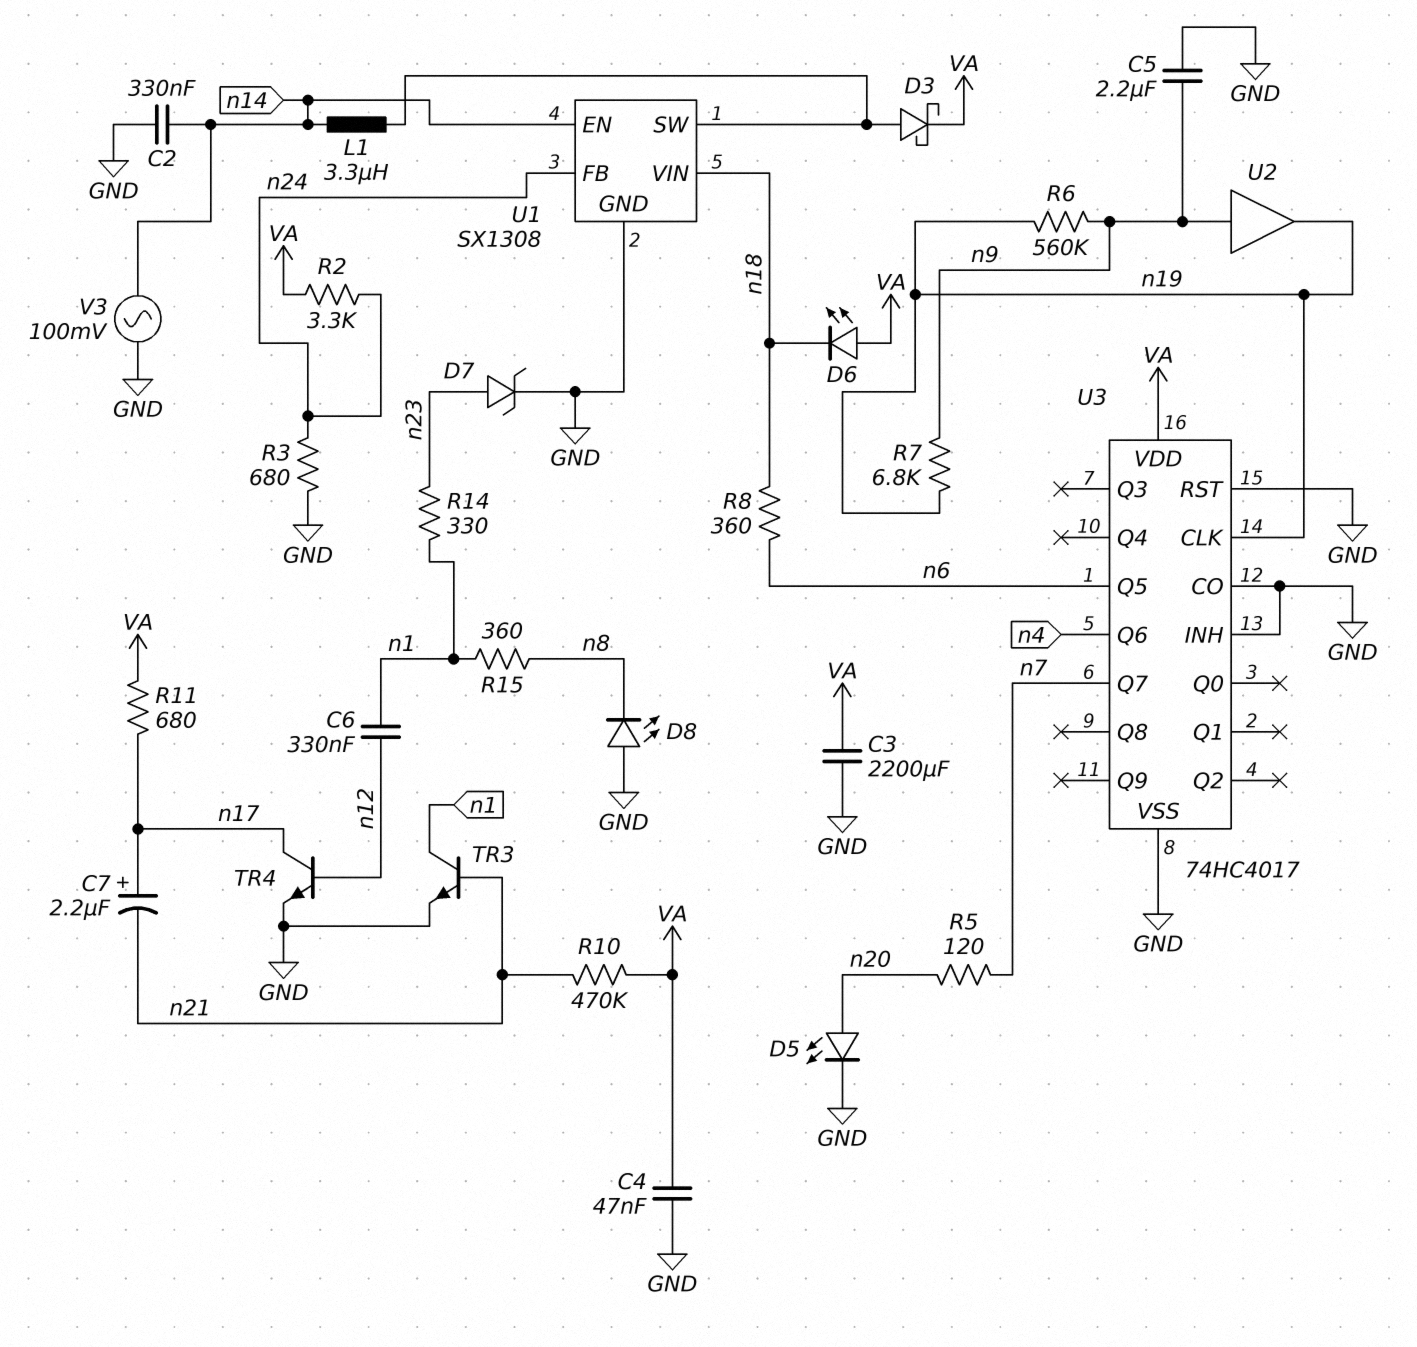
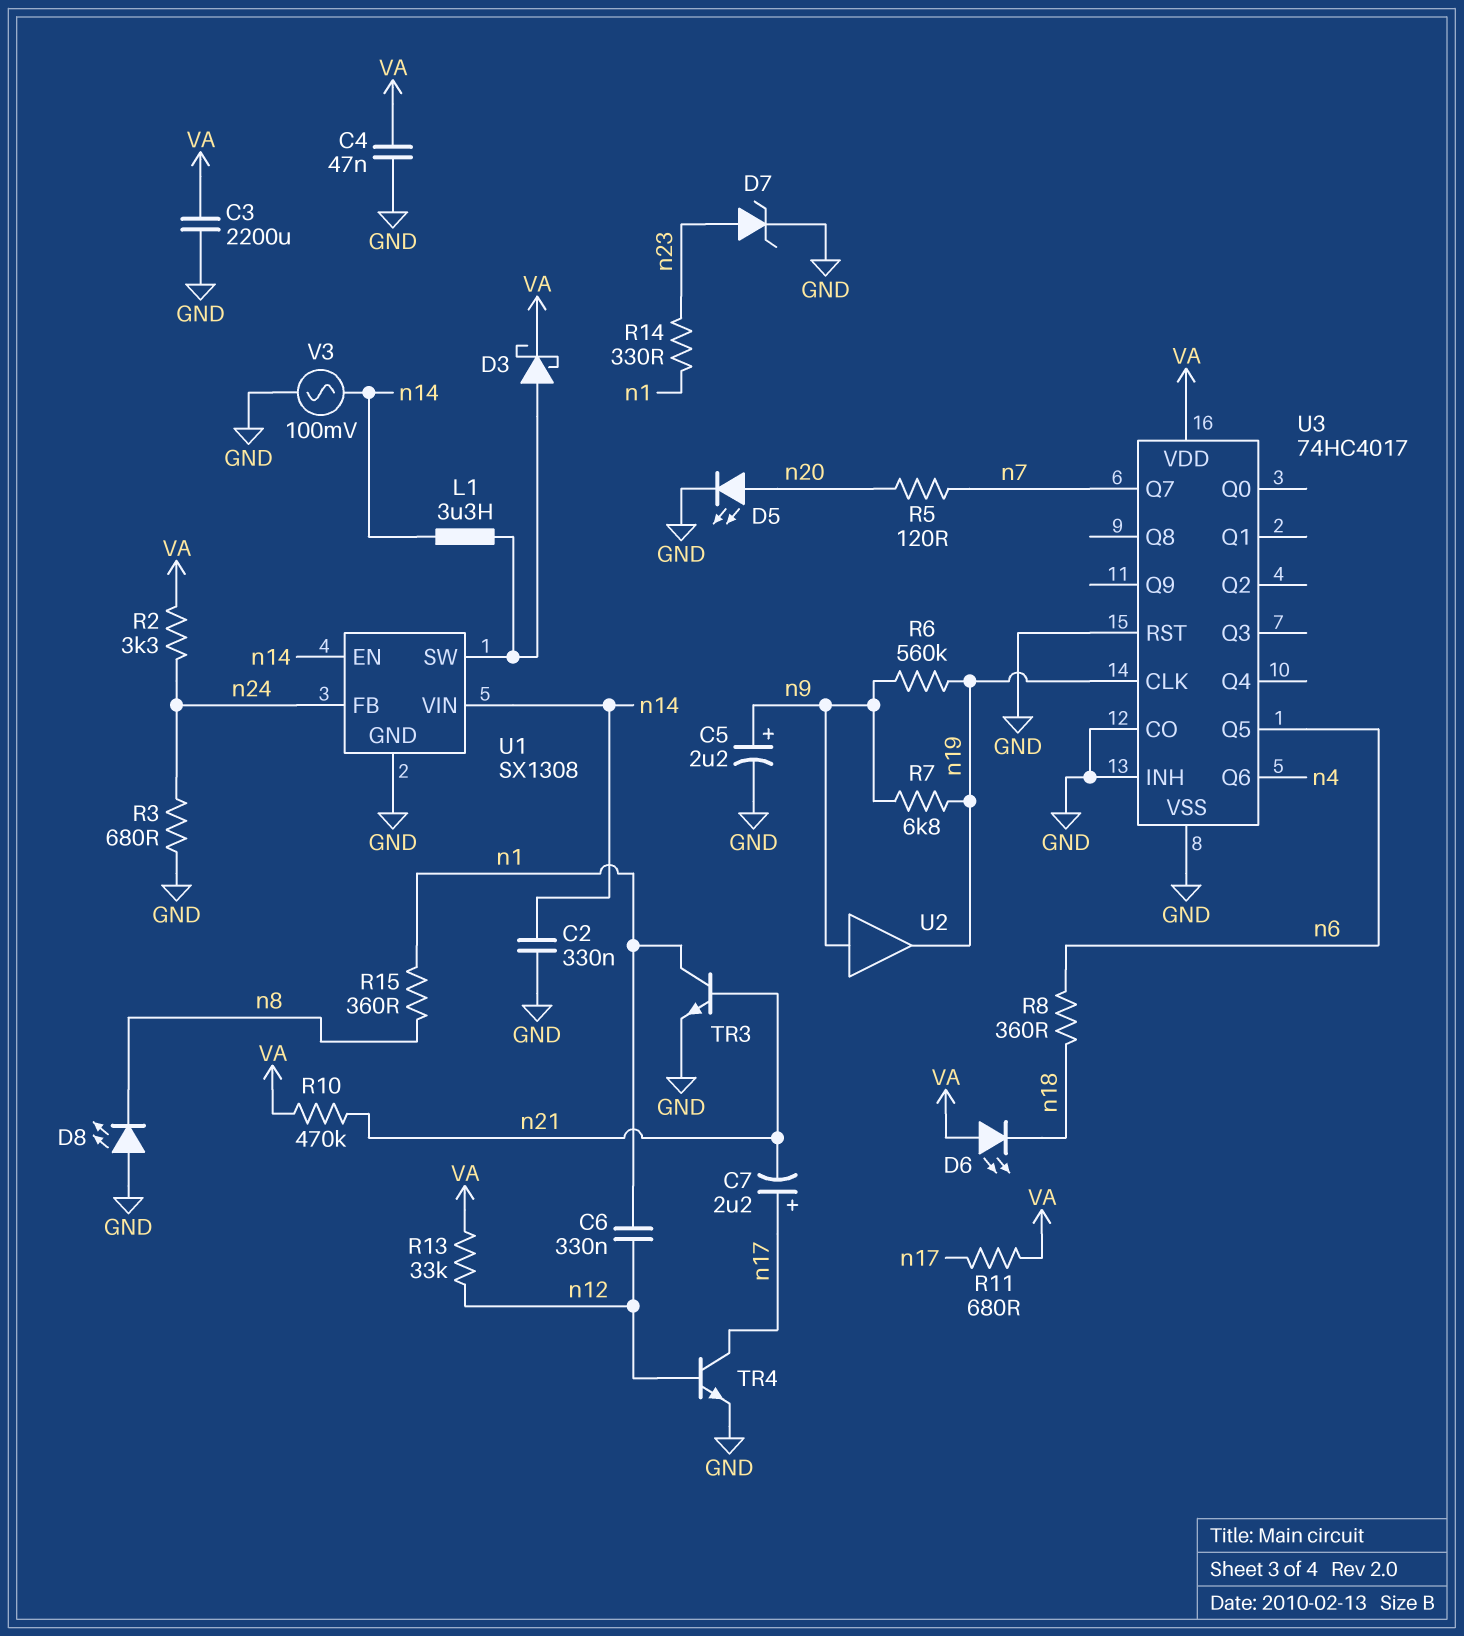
C5: 2.2uF (GND, n9) -> 2.2uF (plus n9, minus GND)
R13: none -> 33k (VA, n12)
U1 pin VIN: n18 -> n14

